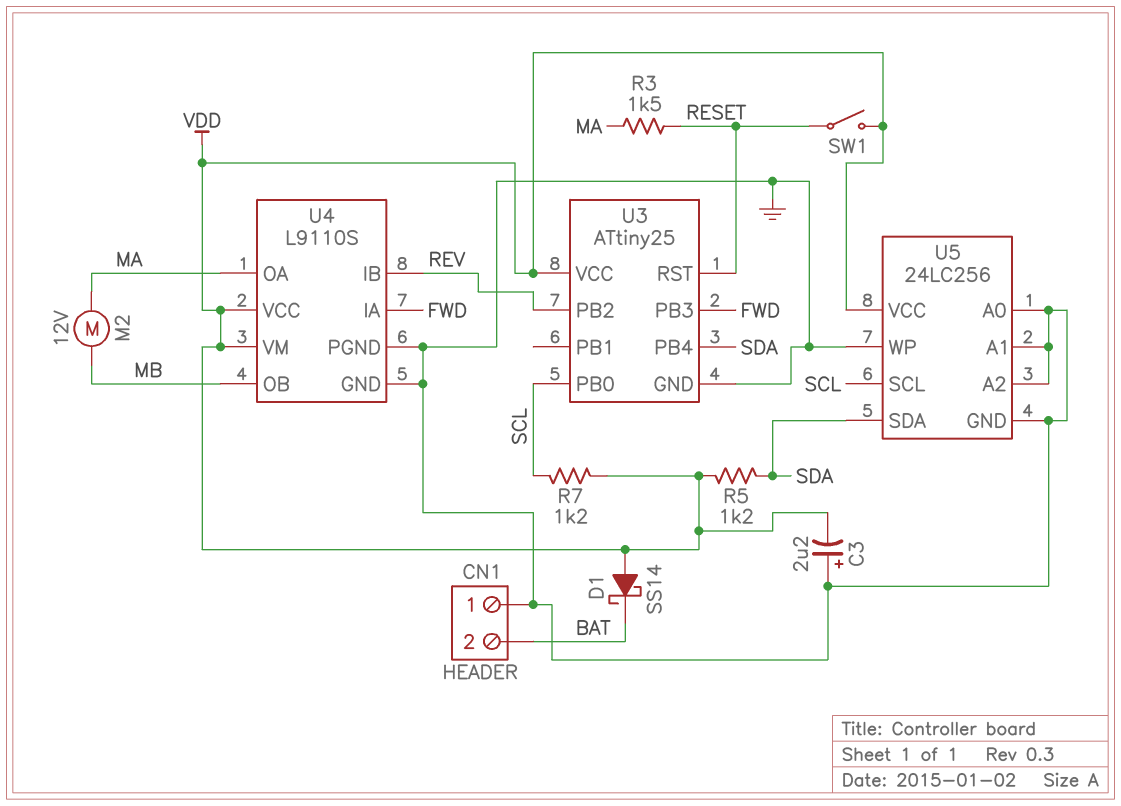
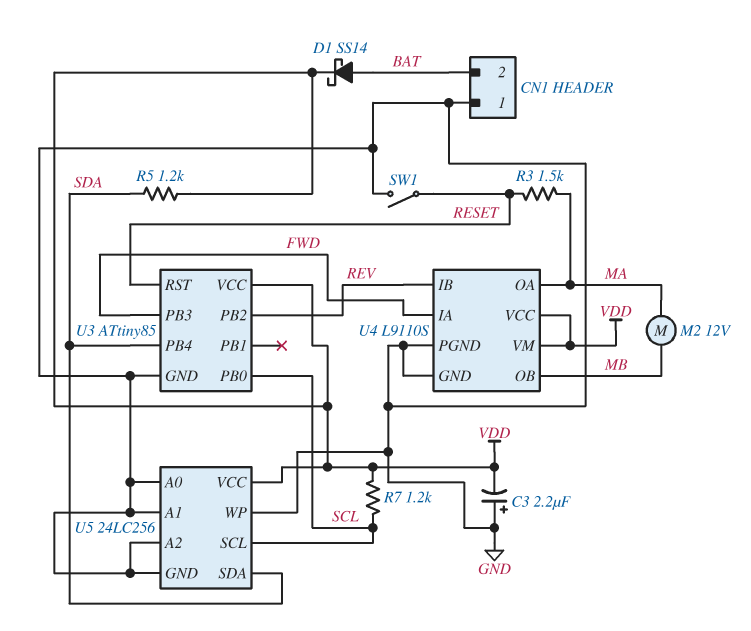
D1: schottky SS14 (A VDD, K BAT) -> schottky SS14 (A BAT, K VDD)
SW1: switch (RESET, VDD) -> switch (GND, RESET)
U3: ATtiny25 -> ATtiny85

